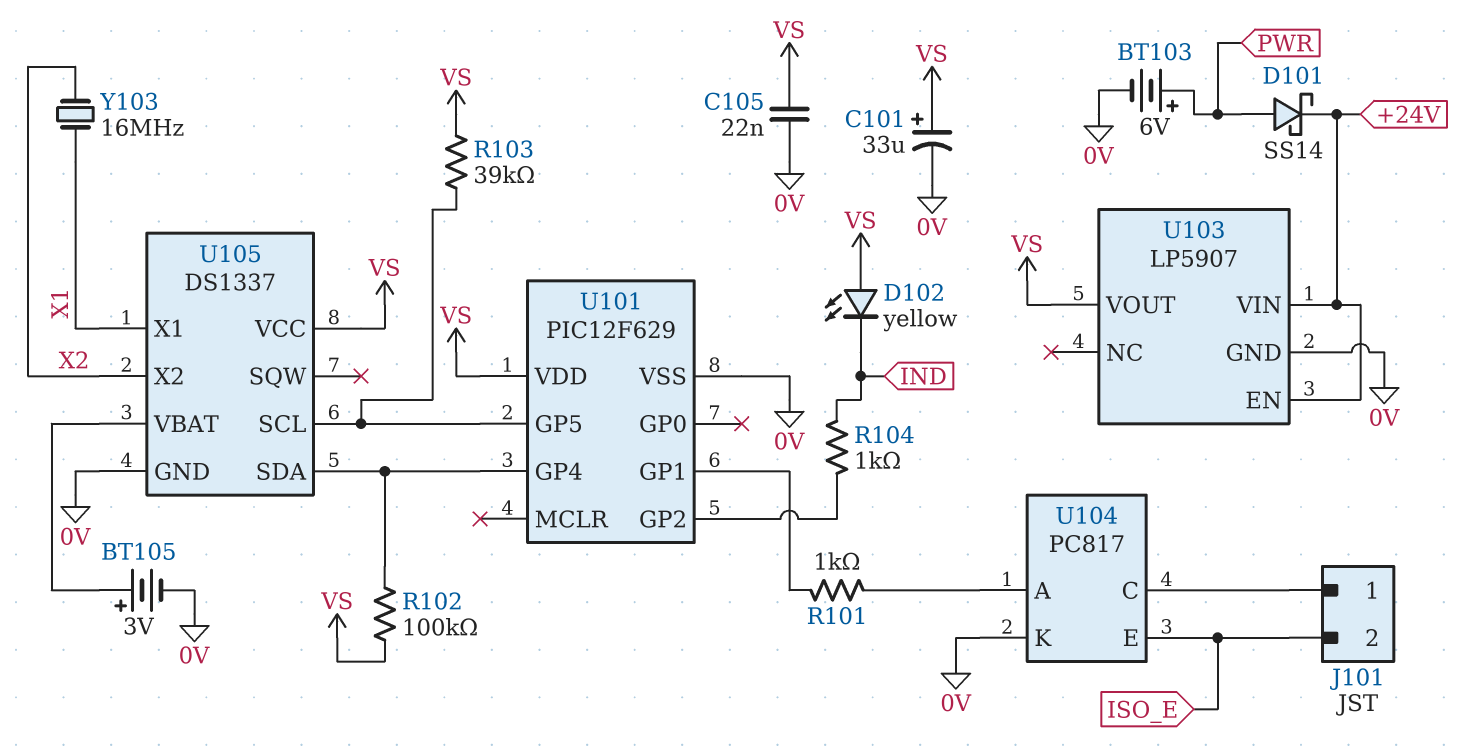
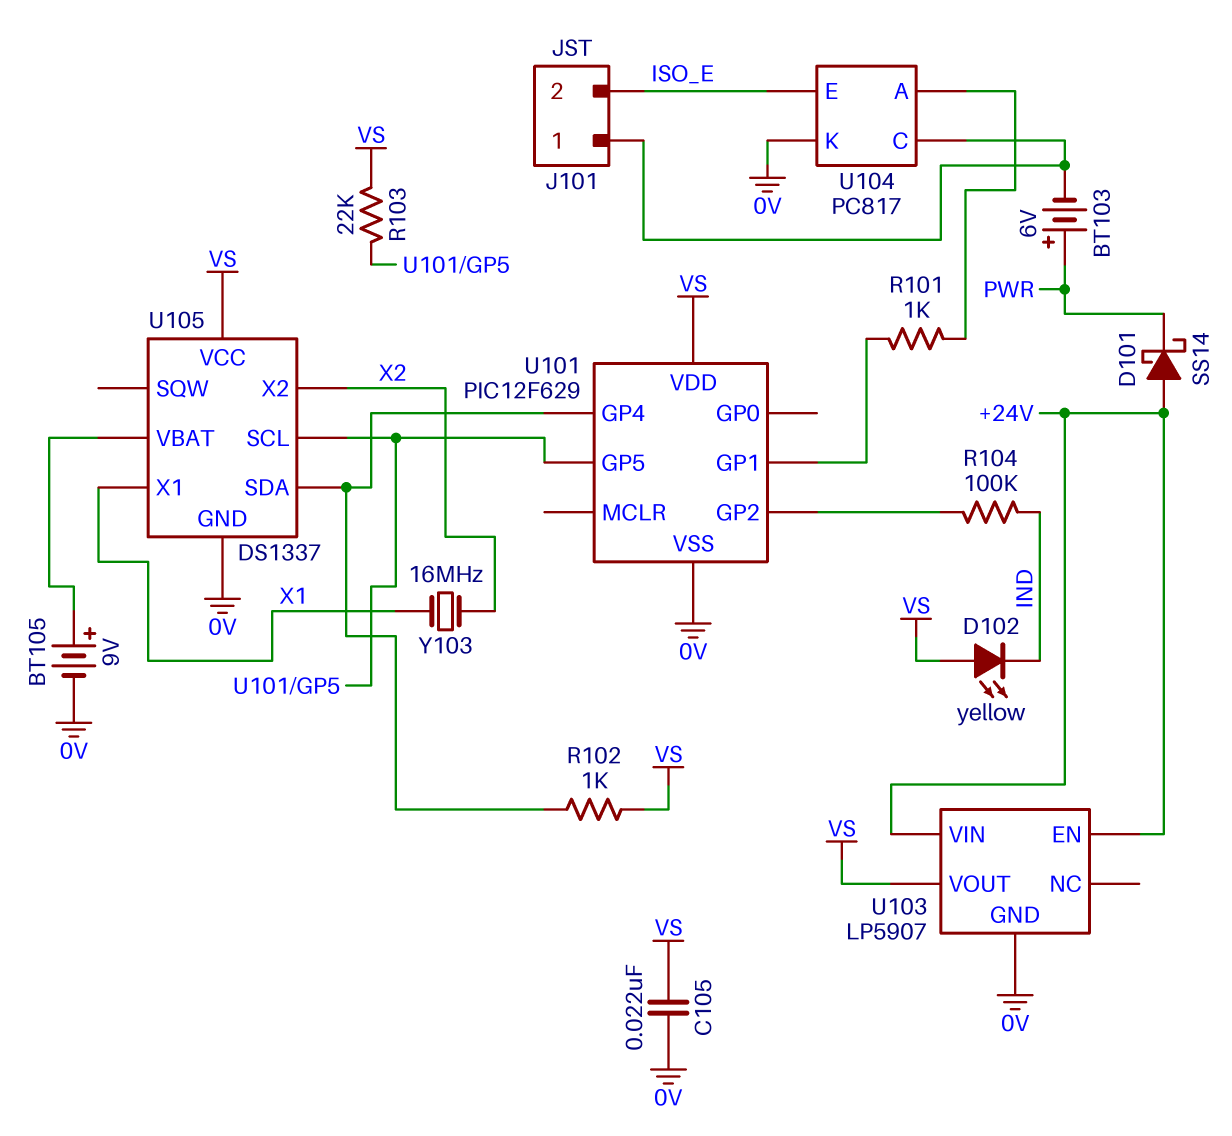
BT103: 6V (plus PWR, minus 0V) -> 6V (plus PWR, minus J101/1)
BT105: 3V (plus U105/VBAT, minus 0V) -> 9V (plus U105/VBAT, minus 0V)
C101: 33uF (plus VS, minus 0V) -> none
D101: schottky SS14 (A PWR, K +24V) -> schottky SS14 (A +24V, K PWR)
R102: 100k (U101/GP4, VS) -> 1k (U101/GP4, VS)
R103: 39k (U101/GP5, VS) -> 22k (U101/GP5, VS)
R104: 1k (IND, U101/GP2) -> 100k (IND, U101/GP2)

